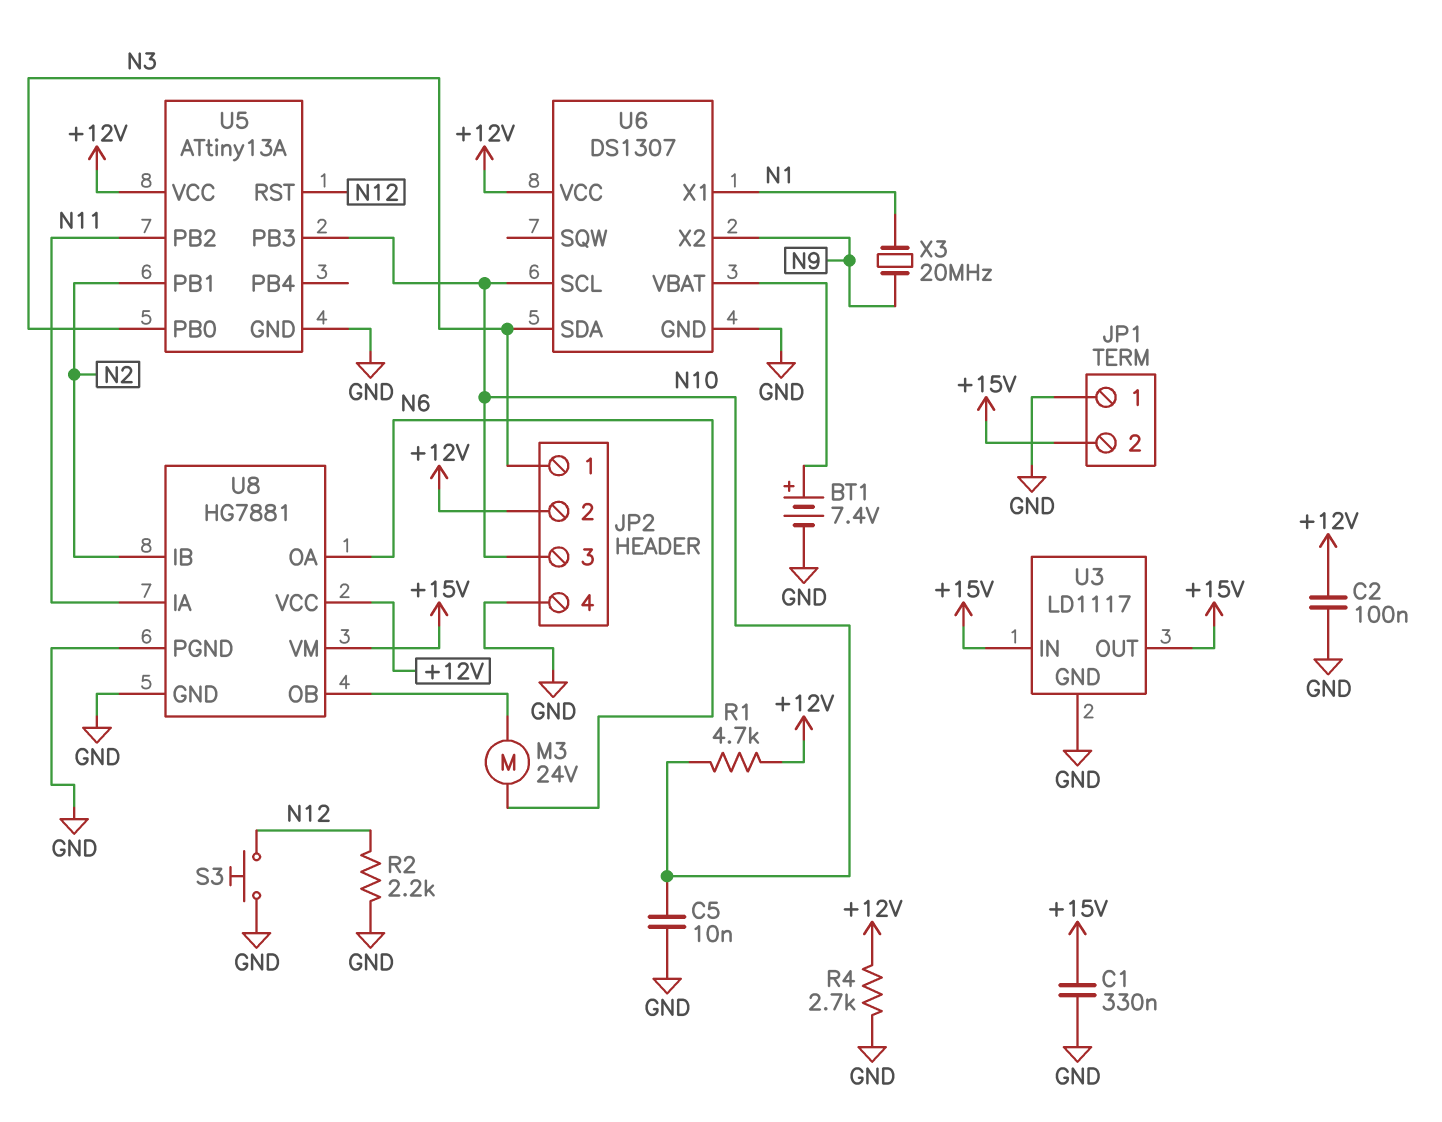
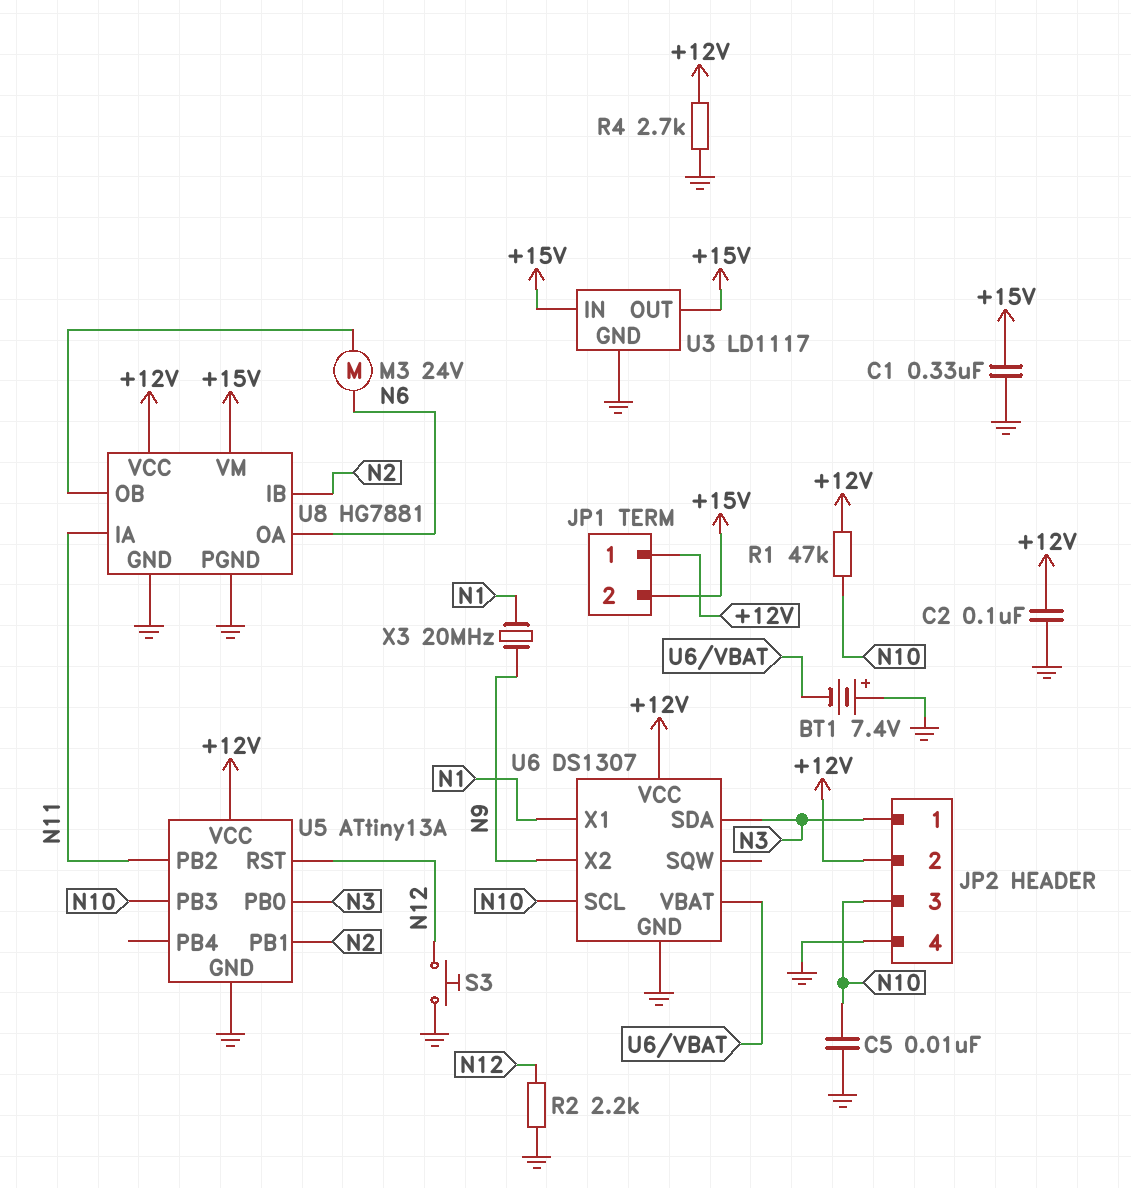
BT1: 7.4V (plus U6/VBAT, minus GND) -> 7.4V (plus GND, minus U6/VBAT)
JP1 pin 1: GND -> +12V
R1: 4.7k (+12V, N10) -> 47k (+12V, N10)

